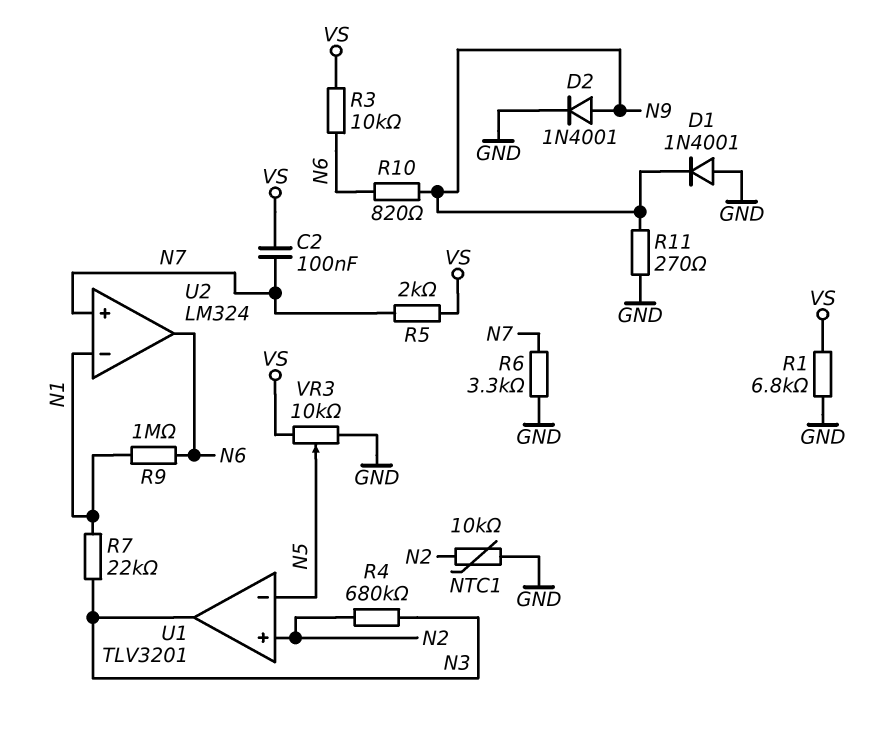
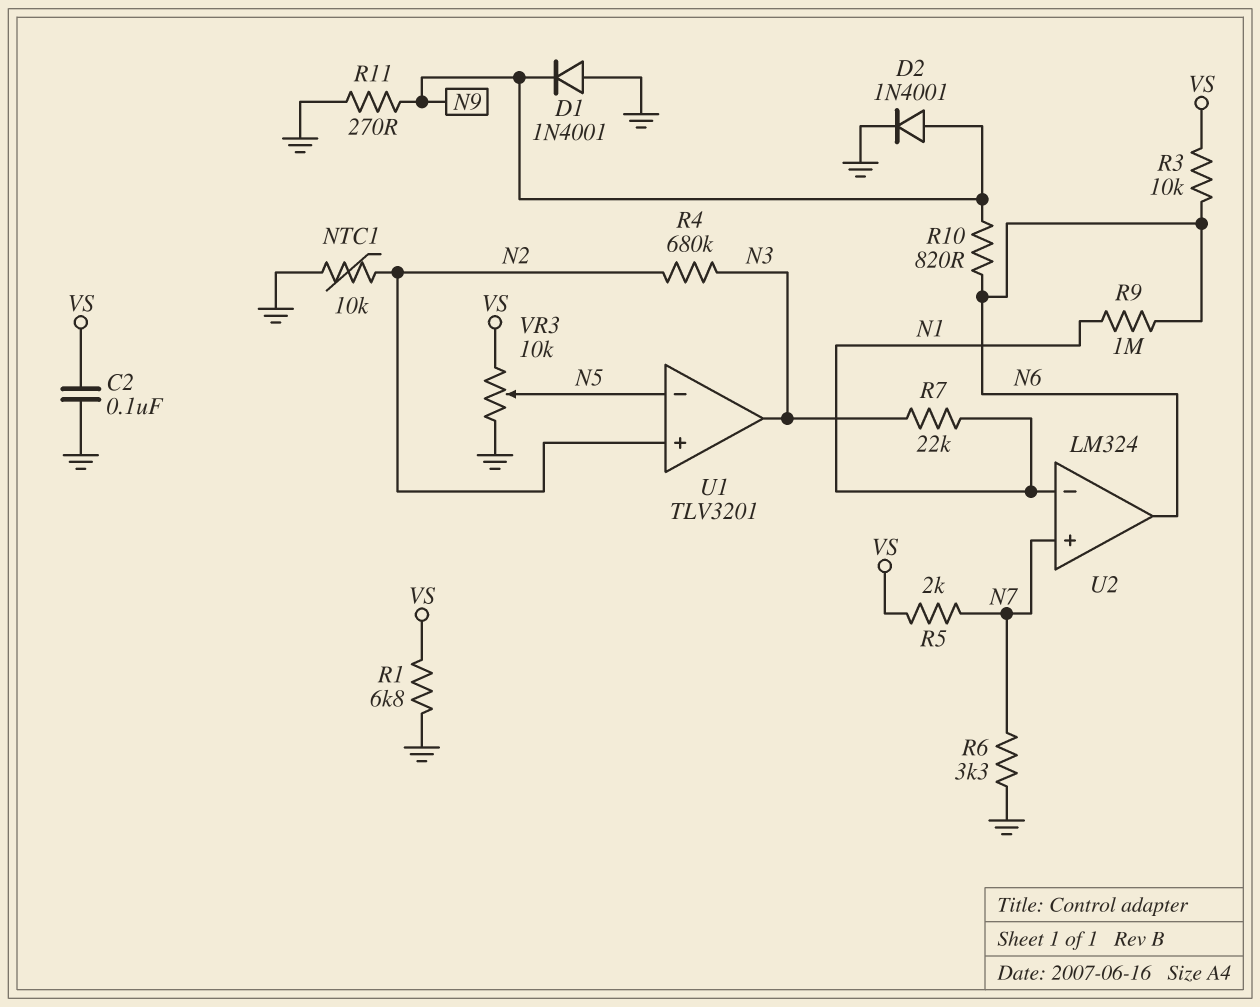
C2: 100nF (N7, VS) -> 100nF (GND, VS)

